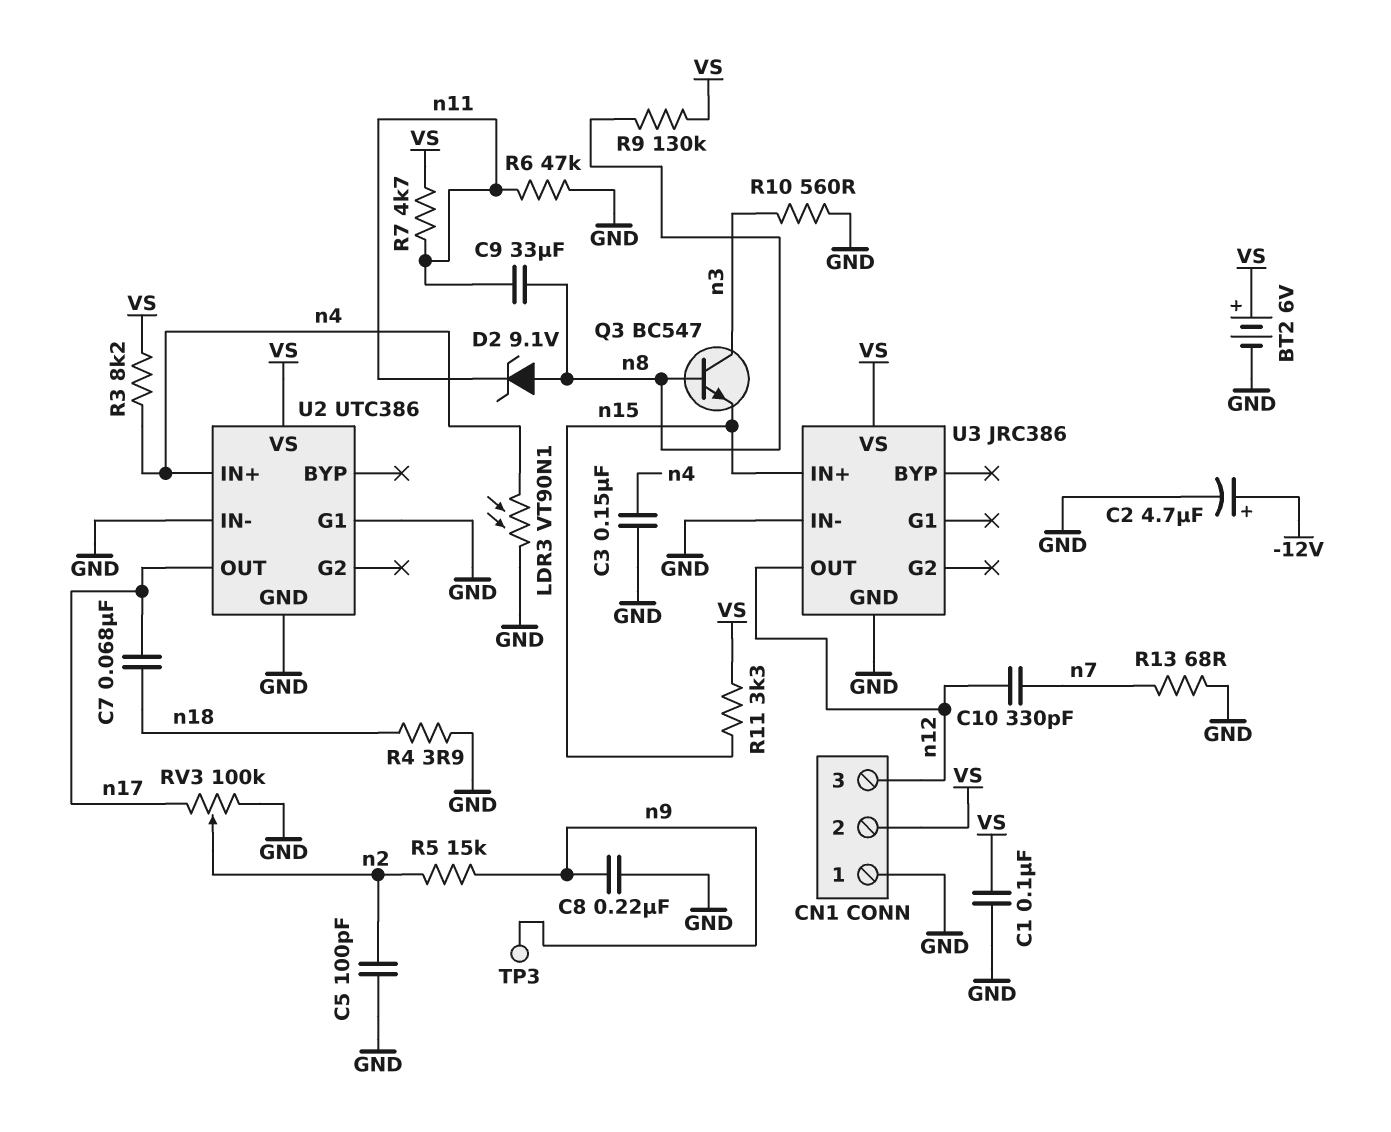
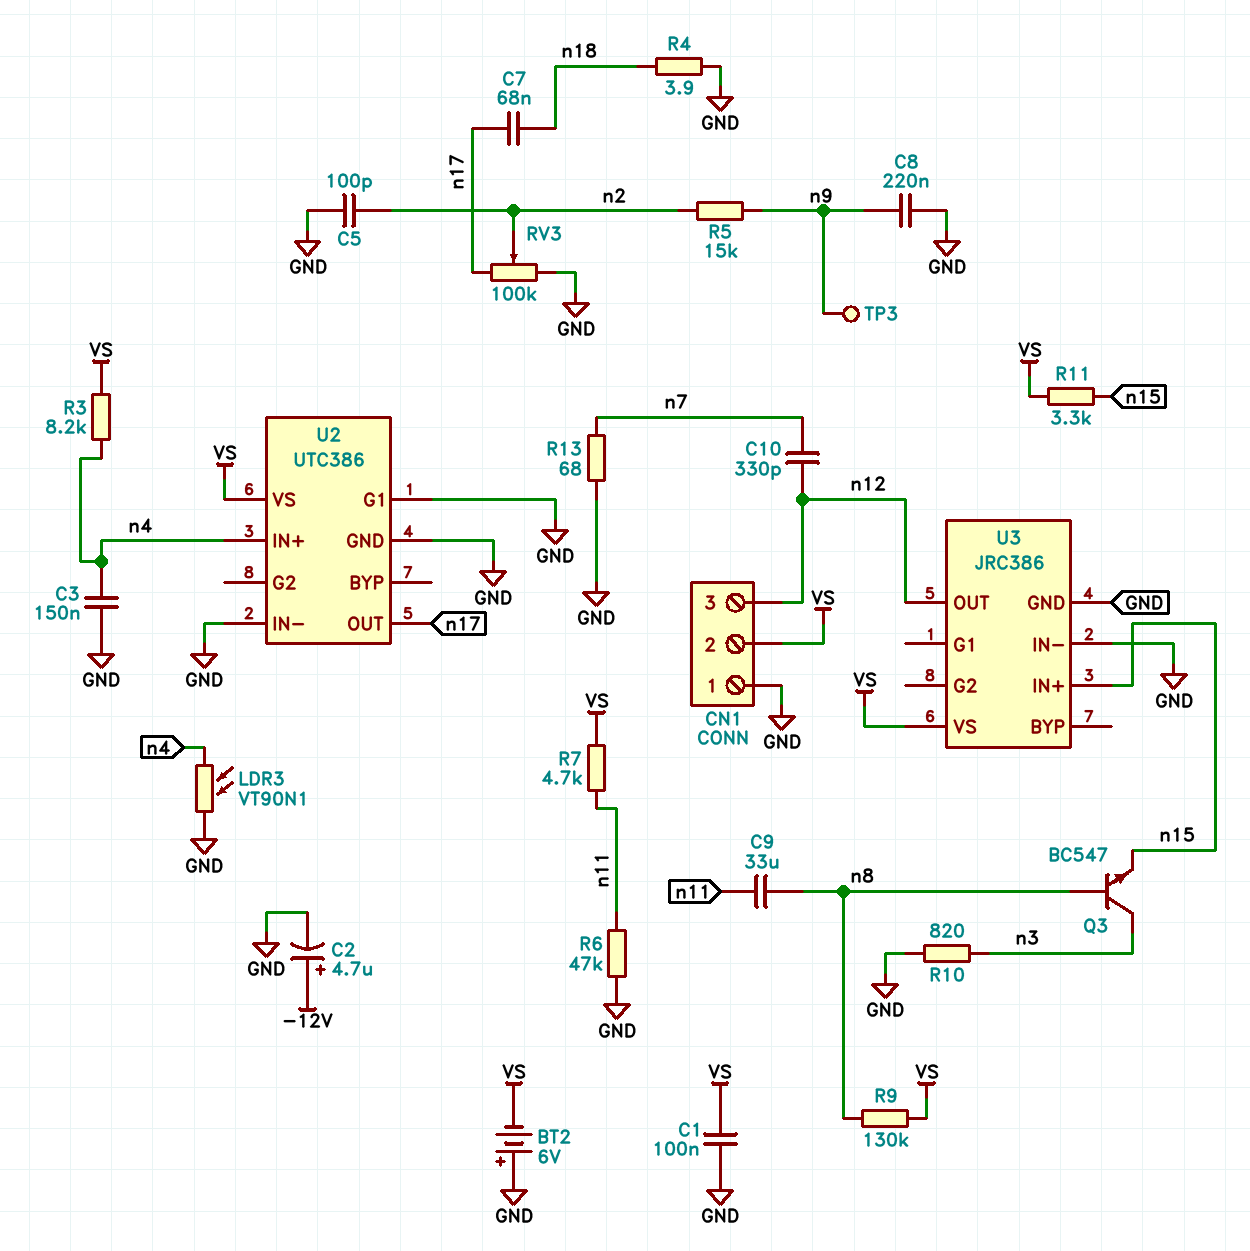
BT2: 6V (plus VS, minus GND) -> 6V (plus GND, minus VS)
D2: zener 9.1V (A n8, K n11) -> none
R10: 560 (GND, n3) -> 820 (GND, n3)

